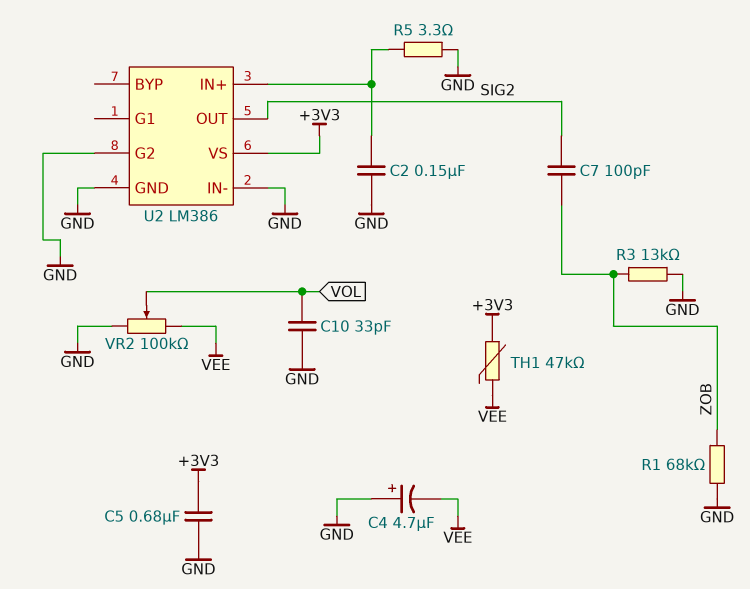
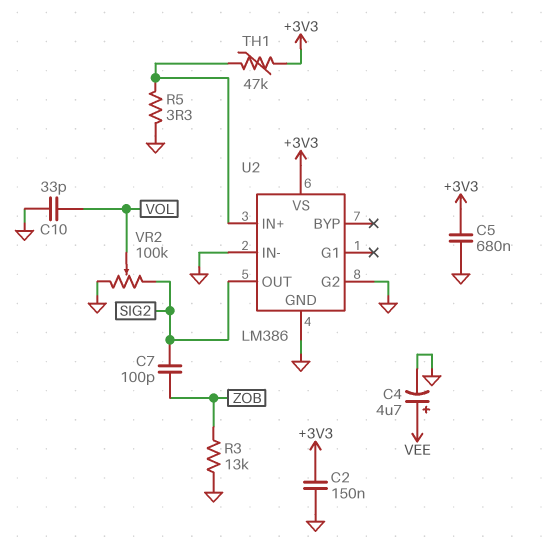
C2: 150nF (GND, U2/IN+) -> 150nF (+3V3, GND)
C4: 4.7uF (plus GND, minus VEE) -> 4.7uF (plus VEE, minus GND)
R1: 68k (GND, ZOB) -> none
TH1: 47k (+3V3, VEE) -> 47k (+3V3, U2/IN+)
VR2: 100k (GND, VEE, wiper VOL) -> 100k (GND, SIG2, wiper VOL)

